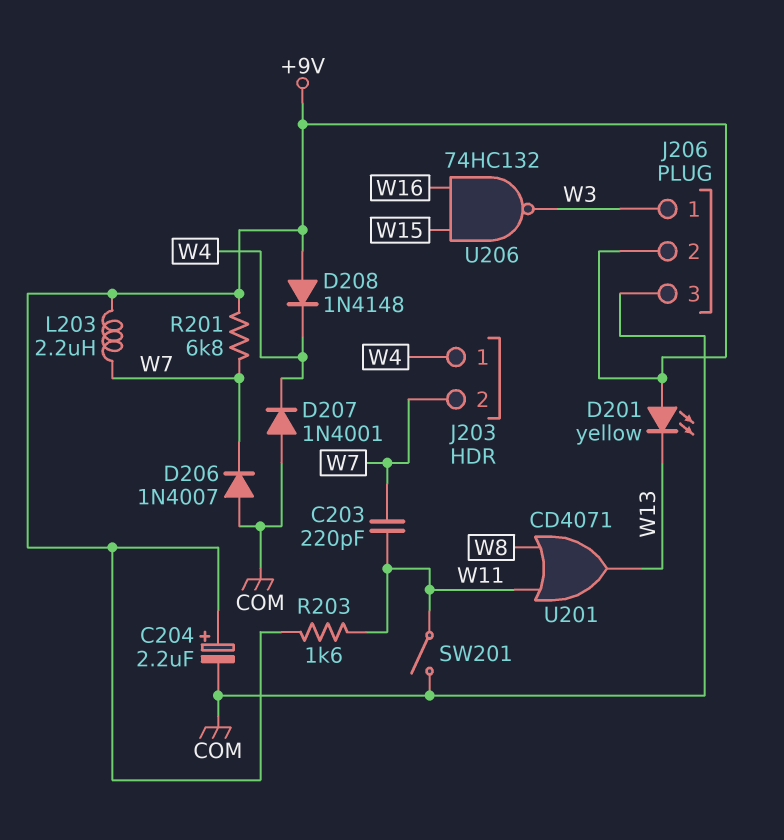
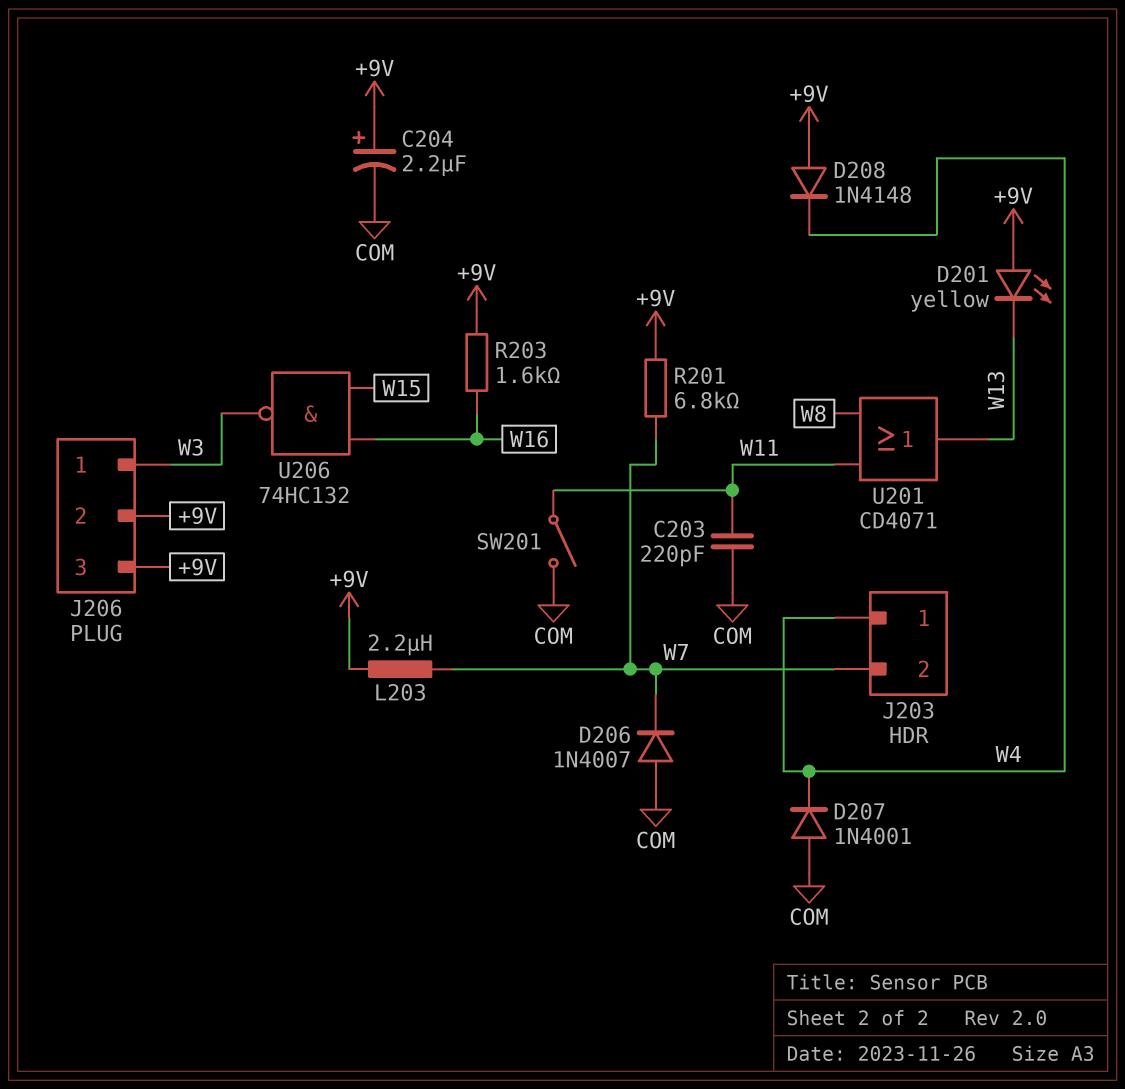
C203: 220pF (W7, W11) -> 220pF (COM, W11)
J206 pin 3: COM -> +9V
R203: 1.6k (+9V, W11) -> 1.6k (+9V, W16)

